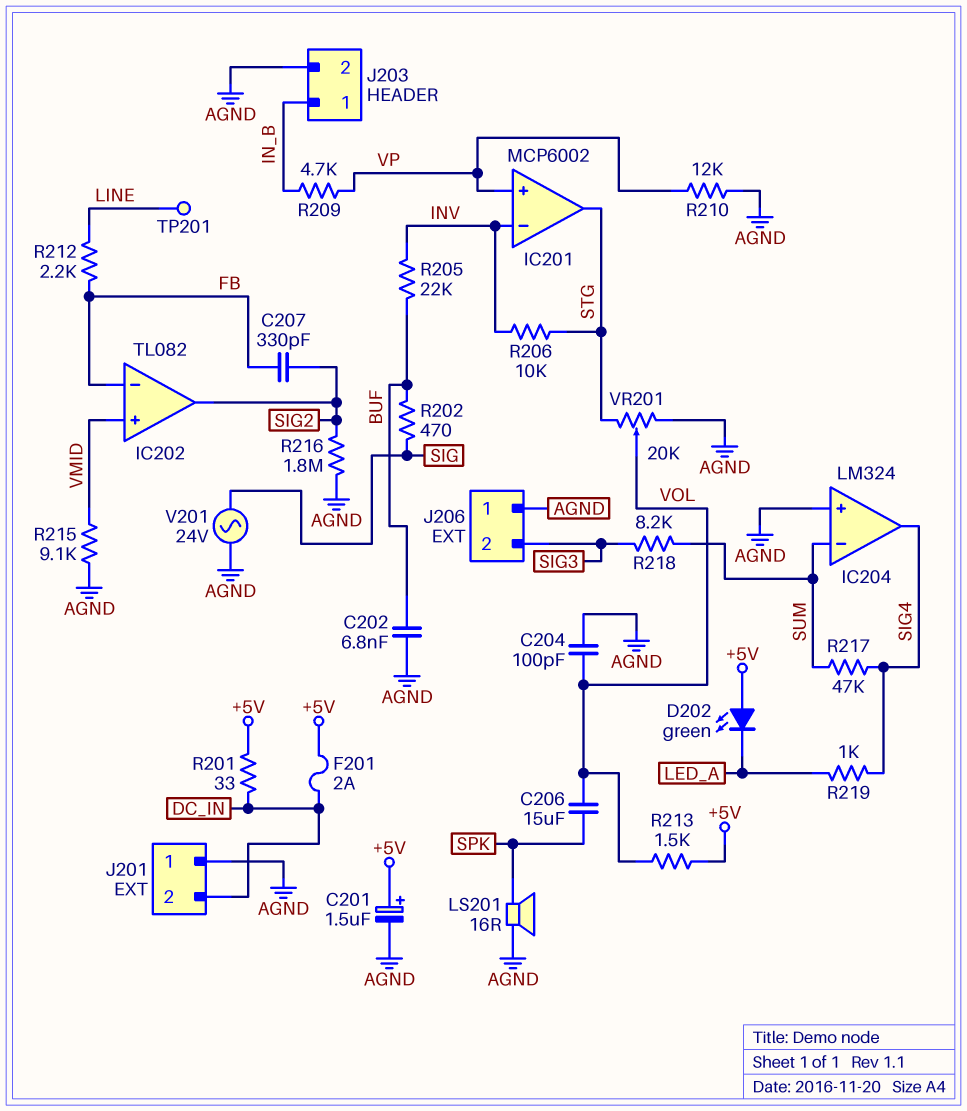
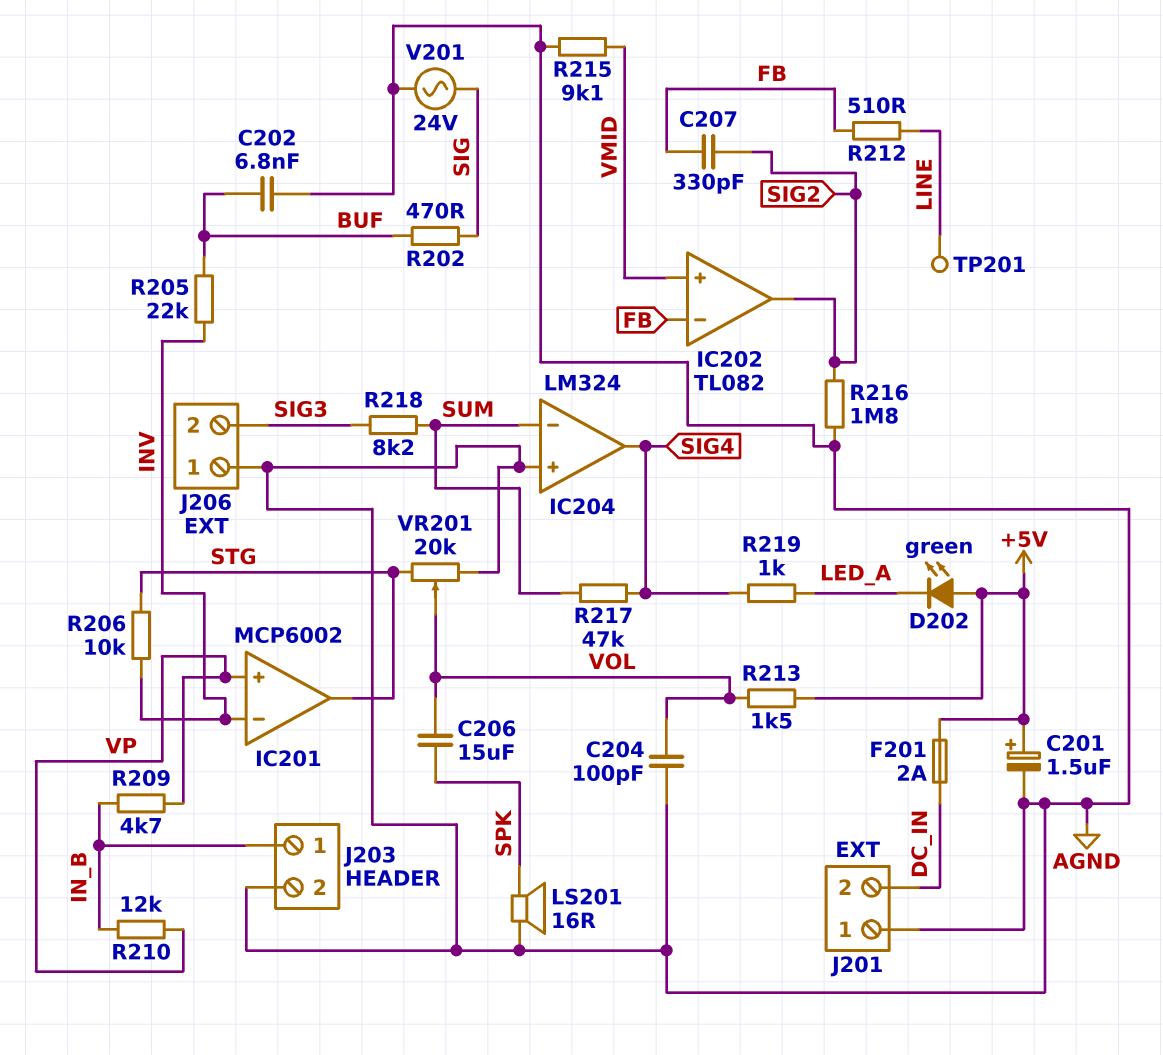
R201: 33 (+5V, DC_IN) -> none
R210: 12k (AGND, VP) -> 12k (IN_B, VP)
R212: 2.2k (FB, LINE) -> 510 (FB, LINE)

